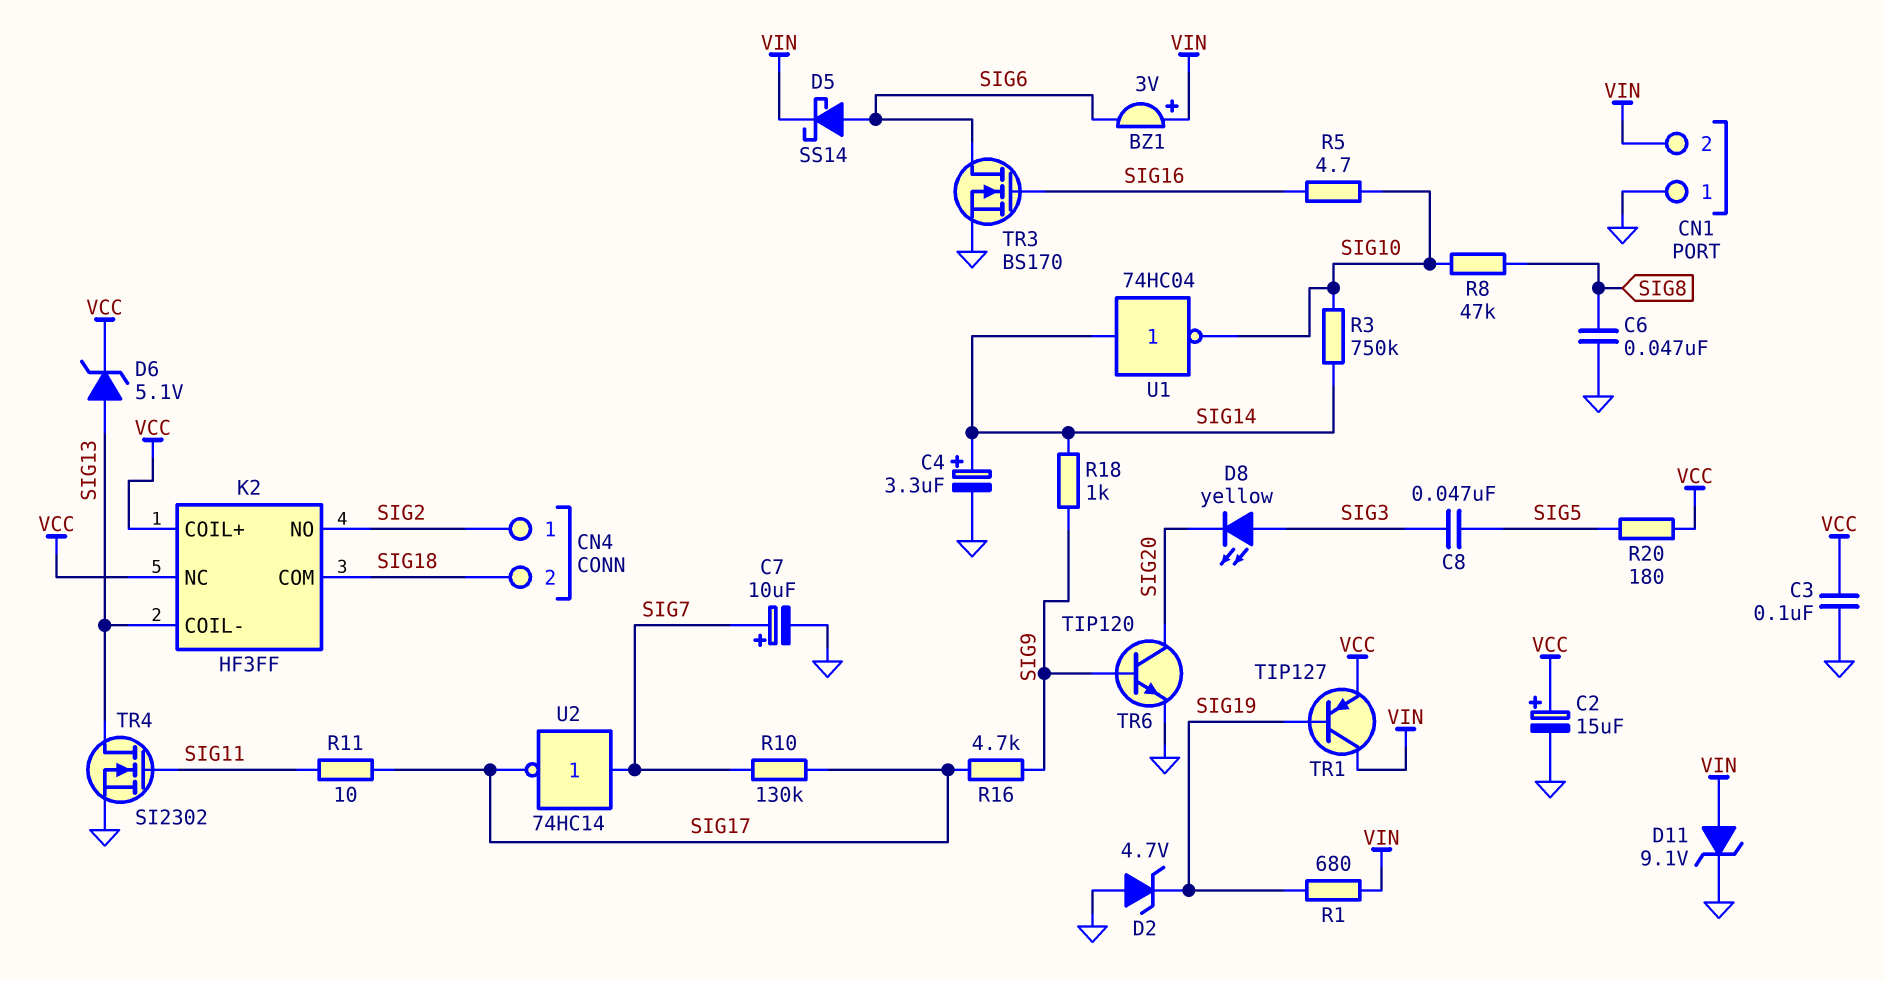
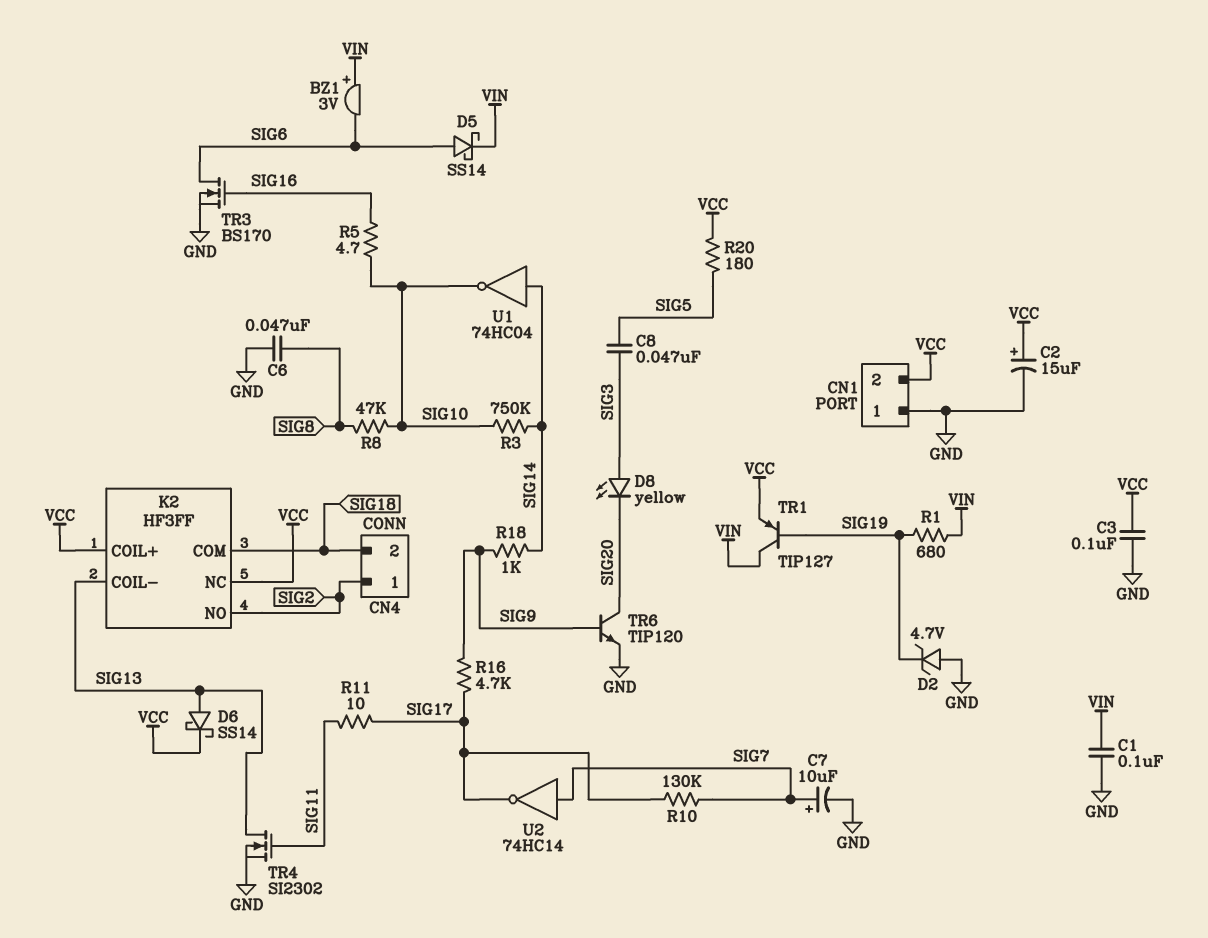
C1: none -> 100nF (GND, VIN)
C4: 3.3uF (plus SIG14, minus GND) -> none
CN1 pin 2: VIN -> VCC
D6: zener 5.1V (A SIG13, K VCC) -> schottky SS14 (A SIG13, K VCC)
D11: zener 9.1V (A VIN, K GND) -> none

